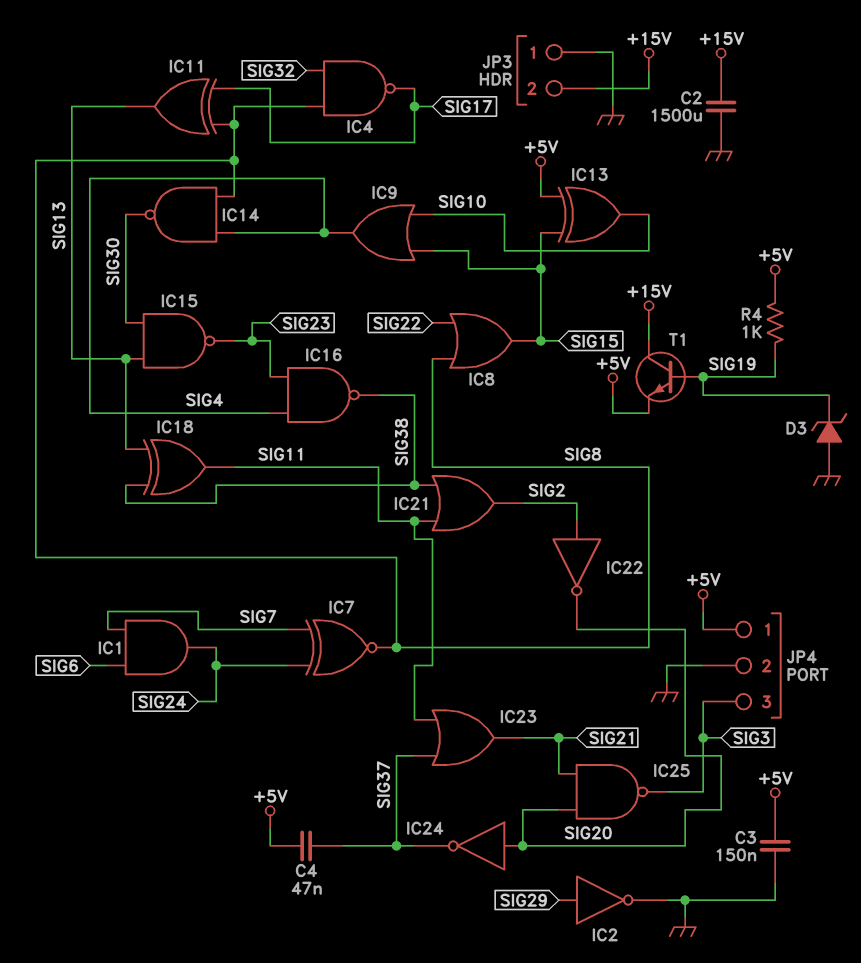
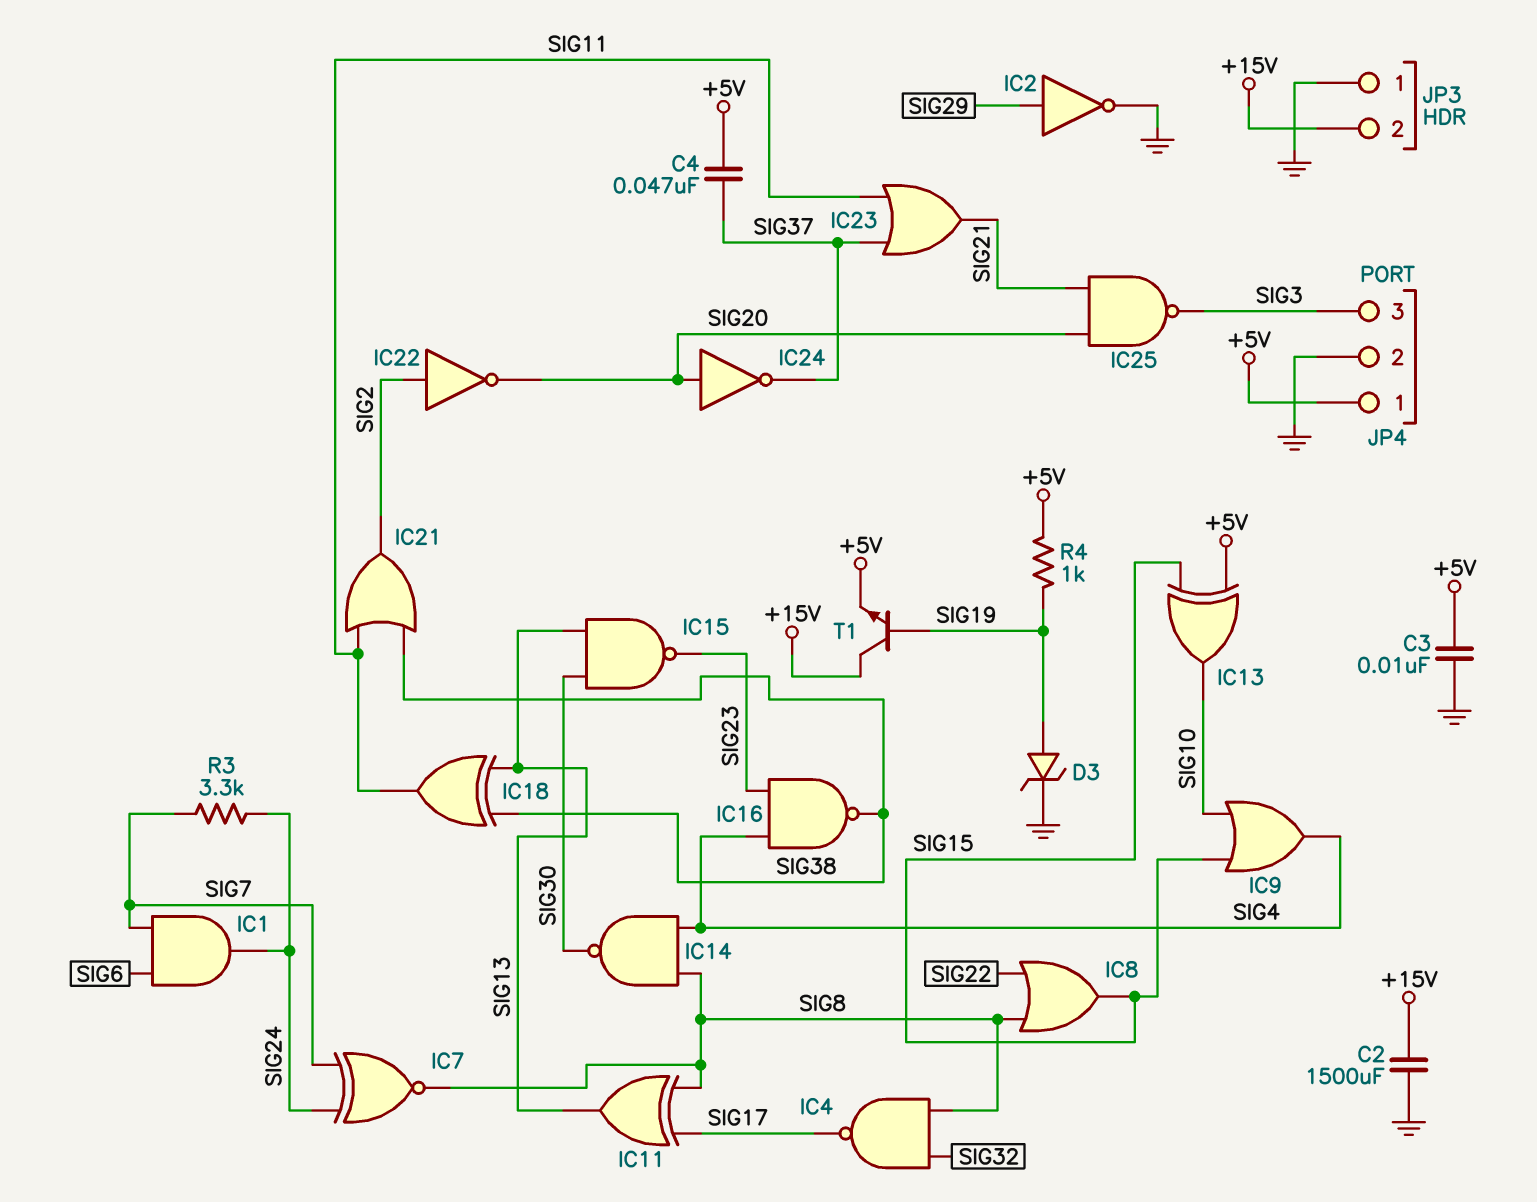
C3: 150nF (+5V, GND) -> 10nF (+5V, GND)
D3: zener (A GND, K SIG19) -> zener (A SIG19, K GND)
R3: none -> 3.3k (SIG7, SIG24)

